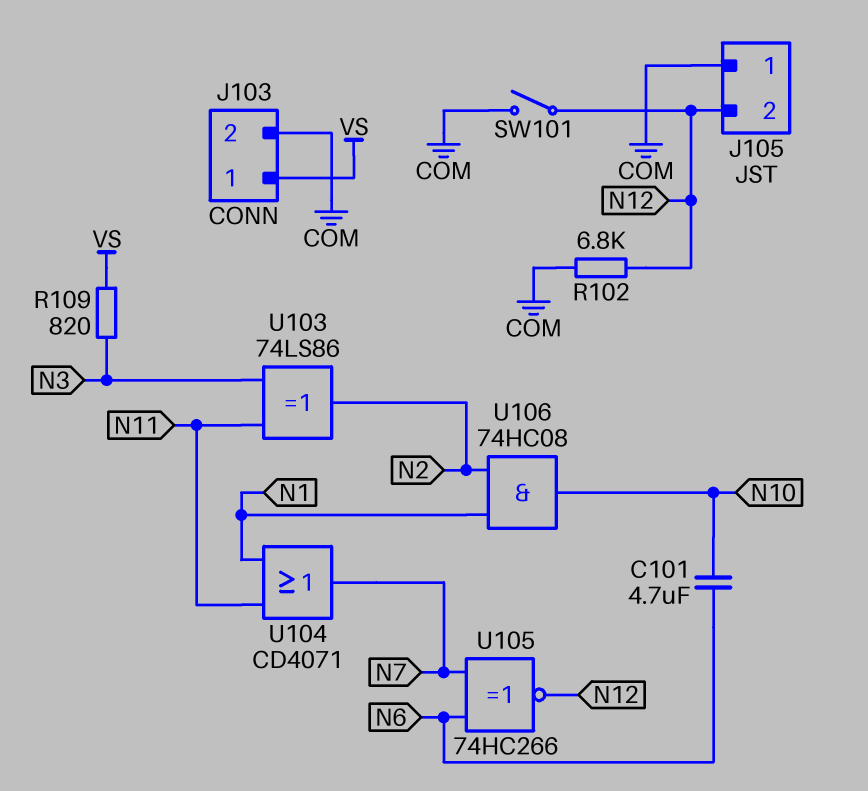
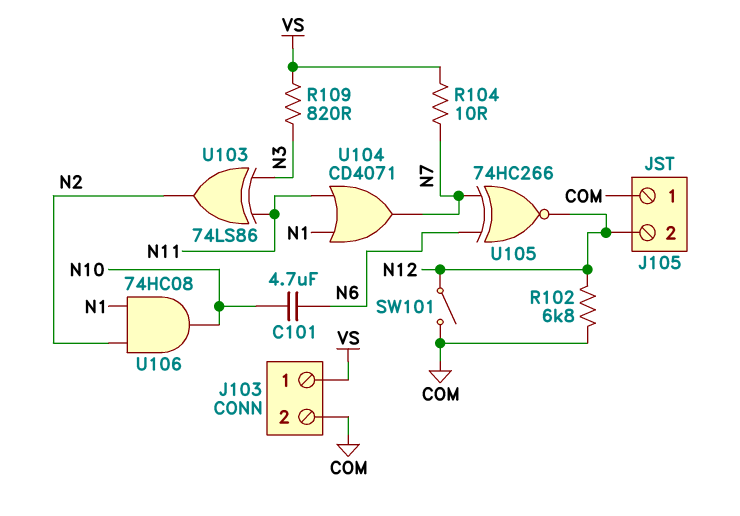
R104: none -> 10 (N7, VS)

